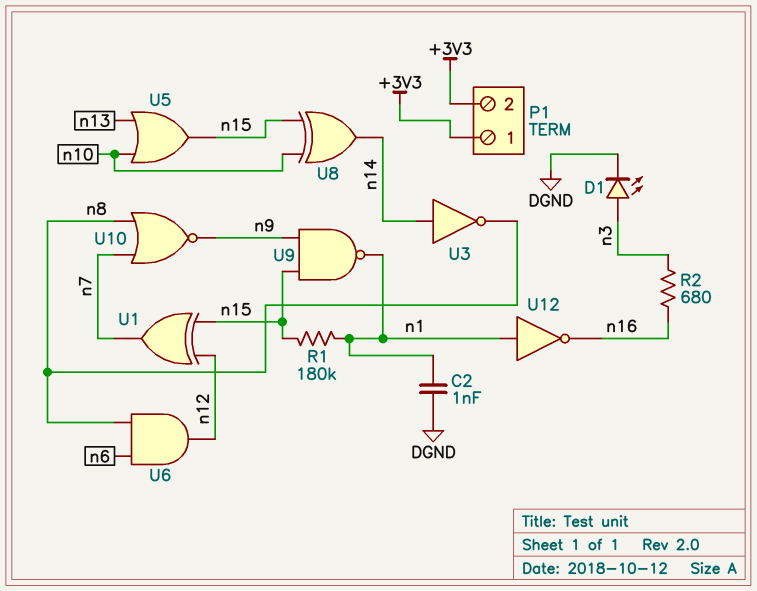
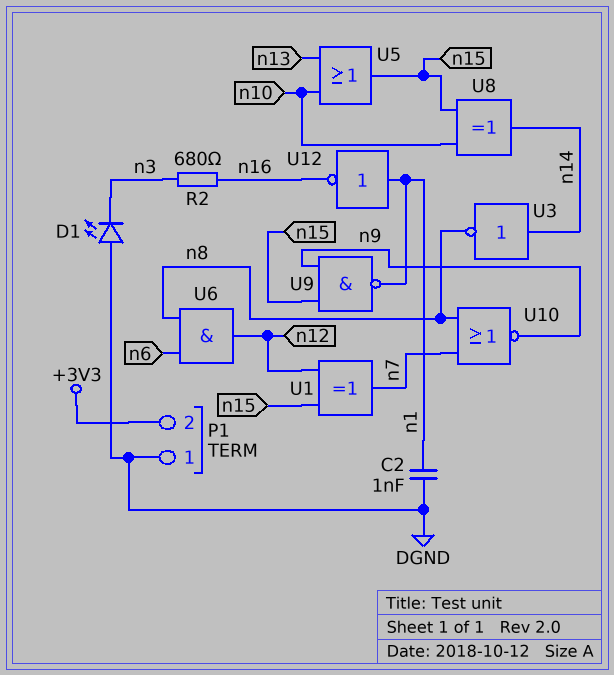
D1: LED (A n3, K DGND) -> LED (A DGND, K n3)
P1 pin 1: +3V3 -> DGND
R1: 180k (n1, n15) -> none

